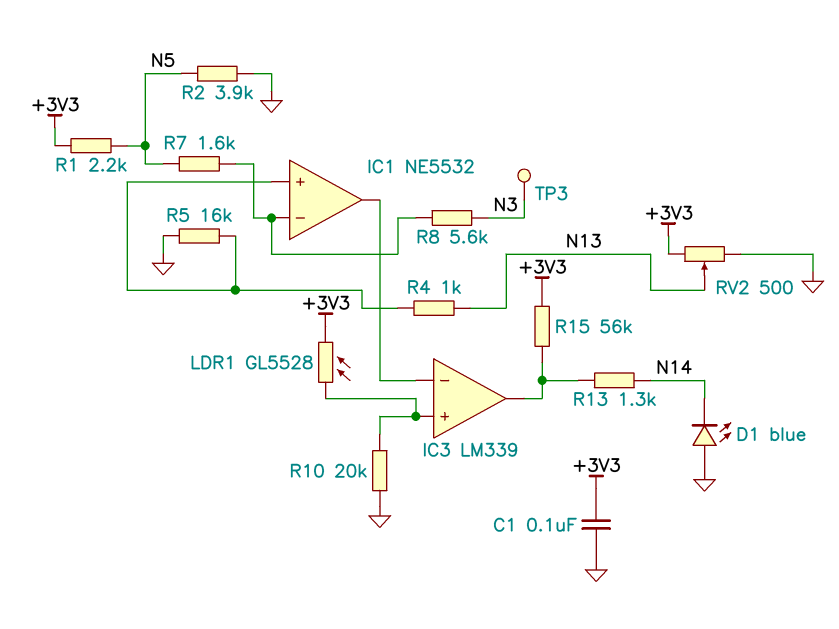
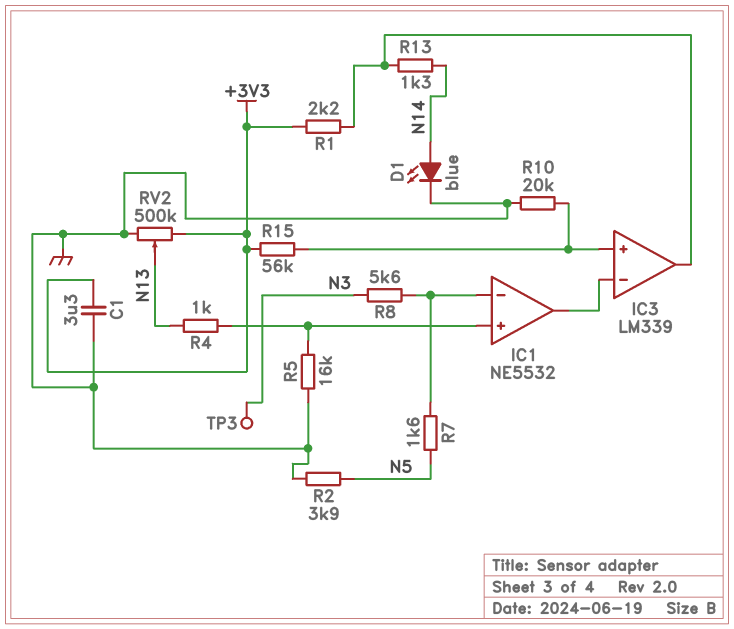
C1: 100nF (+3V3, GND) -> 3.3uF (+3V3, GND)
D1: LED blue (A GND, K N14) -> LED blue (A N14, K GND)
LDR1: GL5528 (+3V3, IC3/in+) -> none
R1: 2.2k (+3V3, N5) -> 2.2k (+3V3, IC3/out)
R15: 56k (+3V3, IC3/out) -> 56k (+3V3, IC3/in+)
RV2: 500 (+3V3, GND, wiper N13) -> 500k (+3V3, GND, wiper N13)

